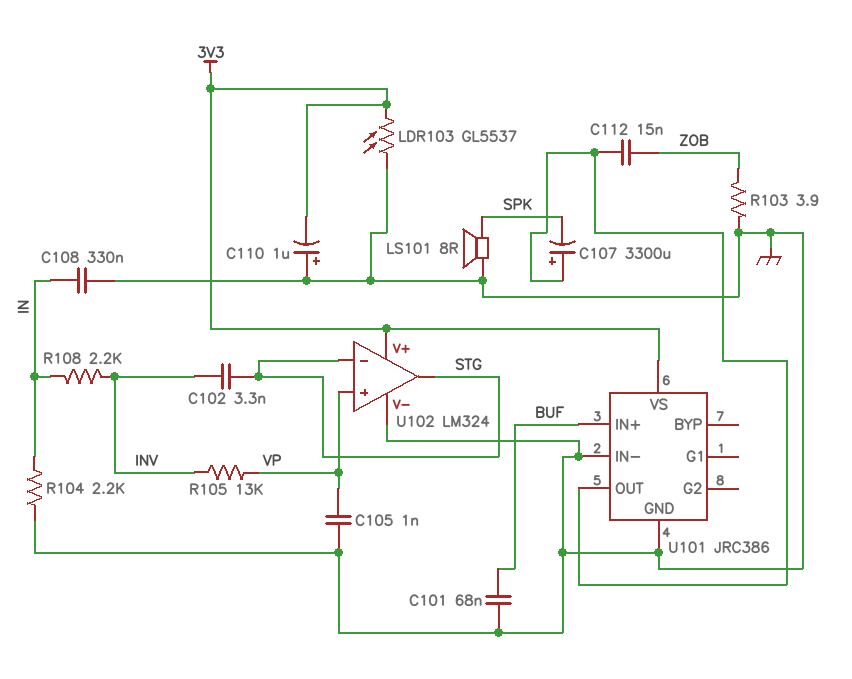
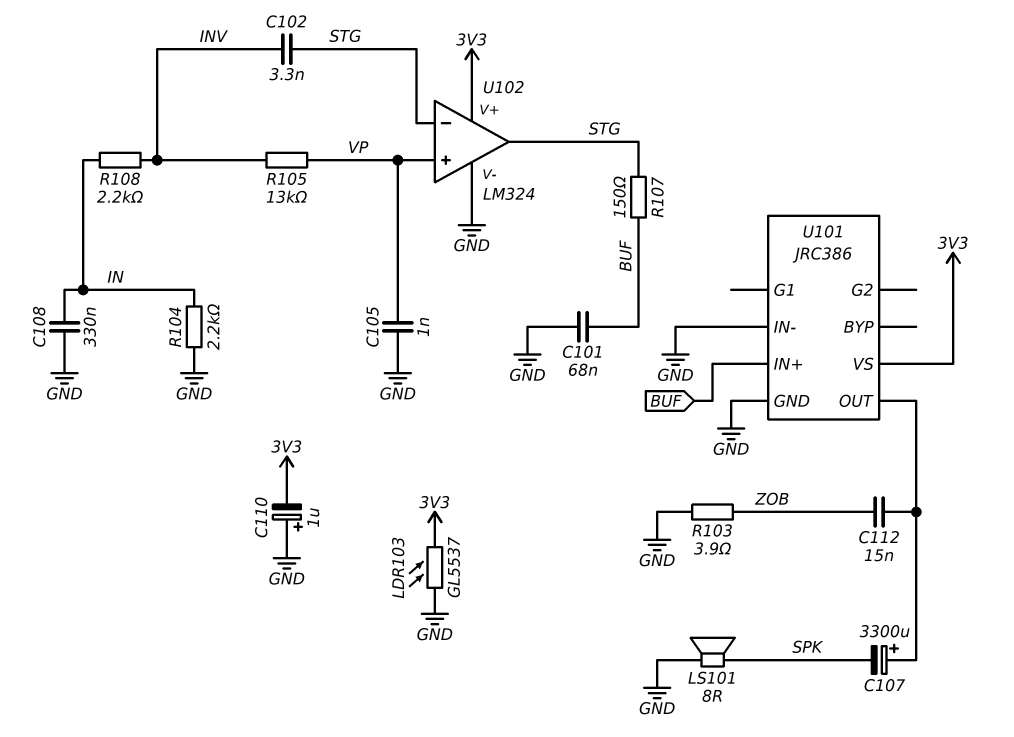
R107: none -> 150 (BUF, STG)

